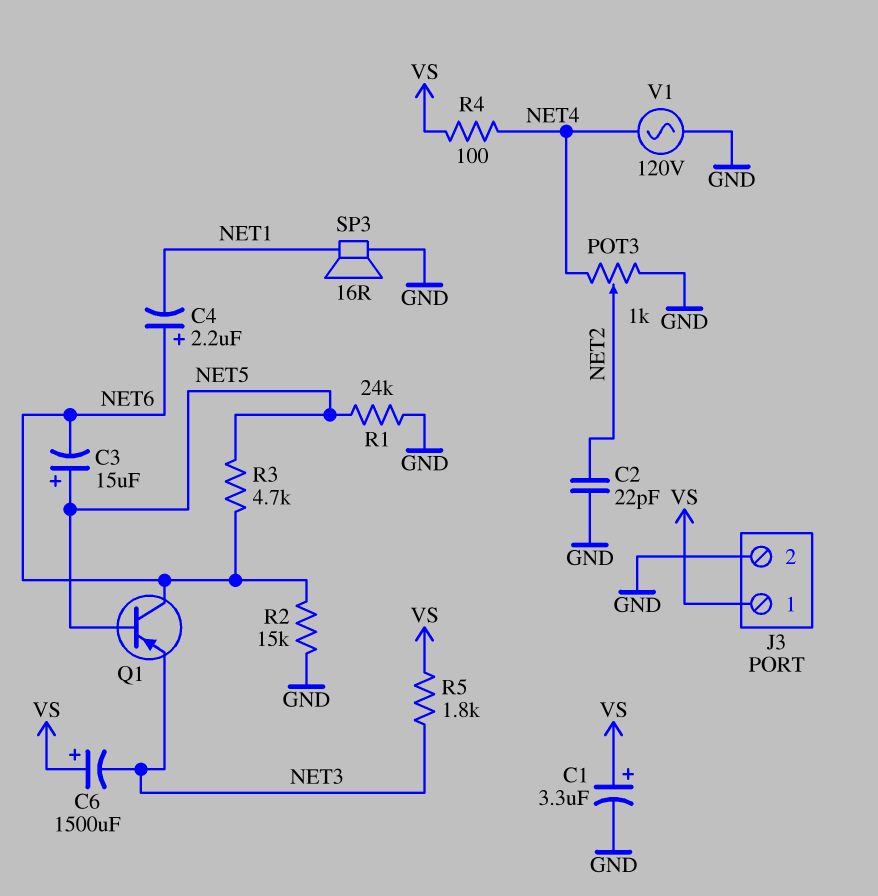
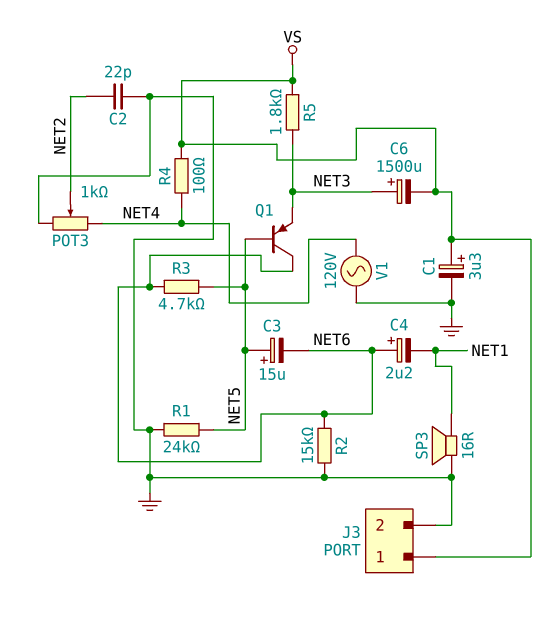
C6: 1500uF (plus VS, minus NET3) -> 1500uF (plus NET3, minus VS)

